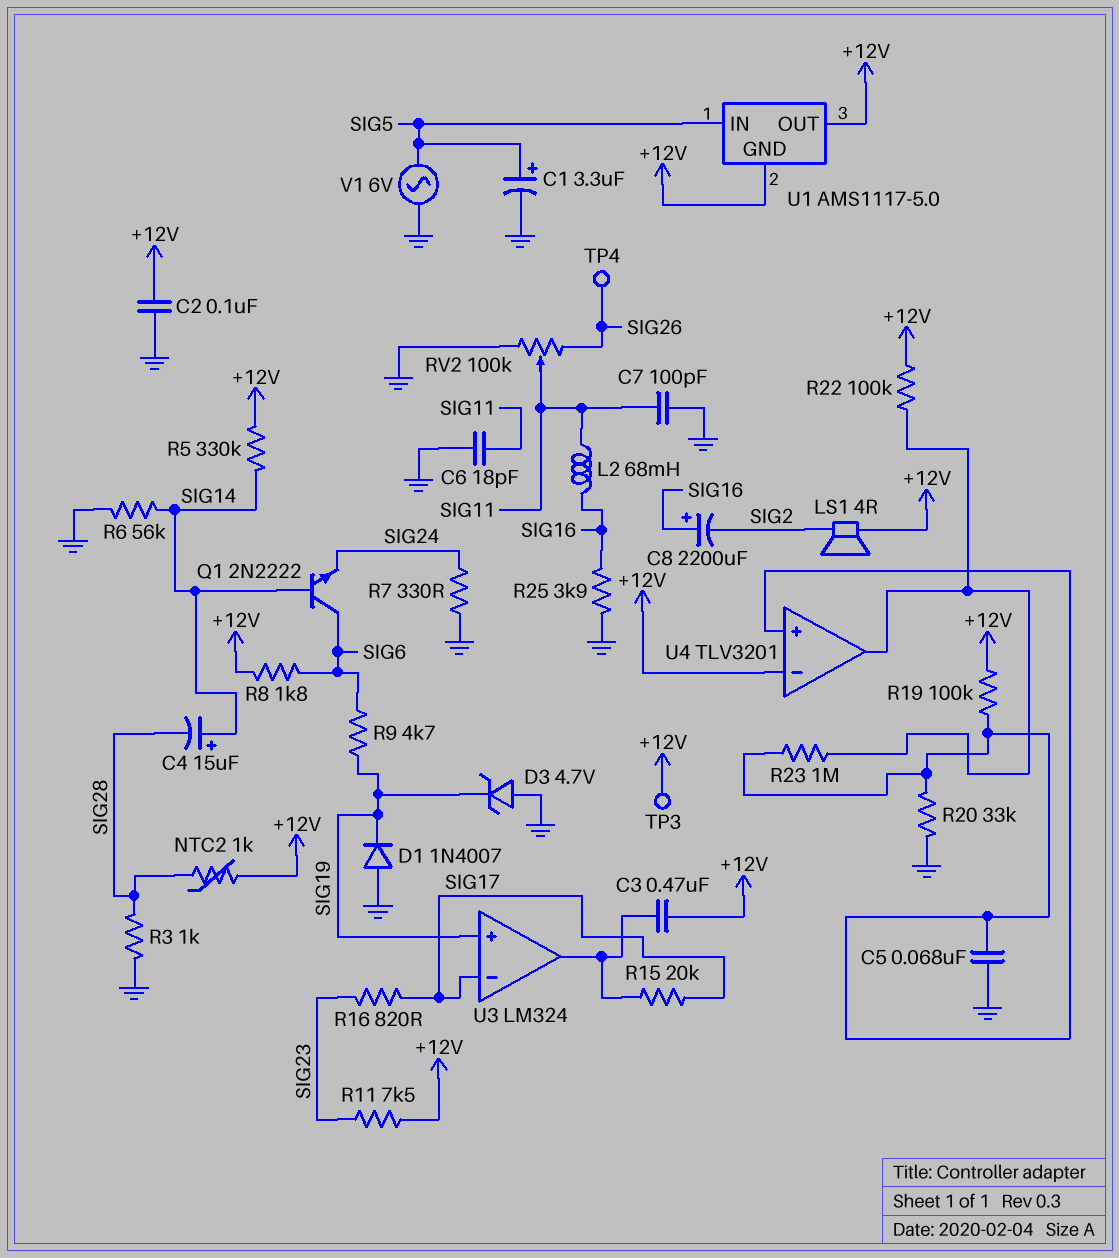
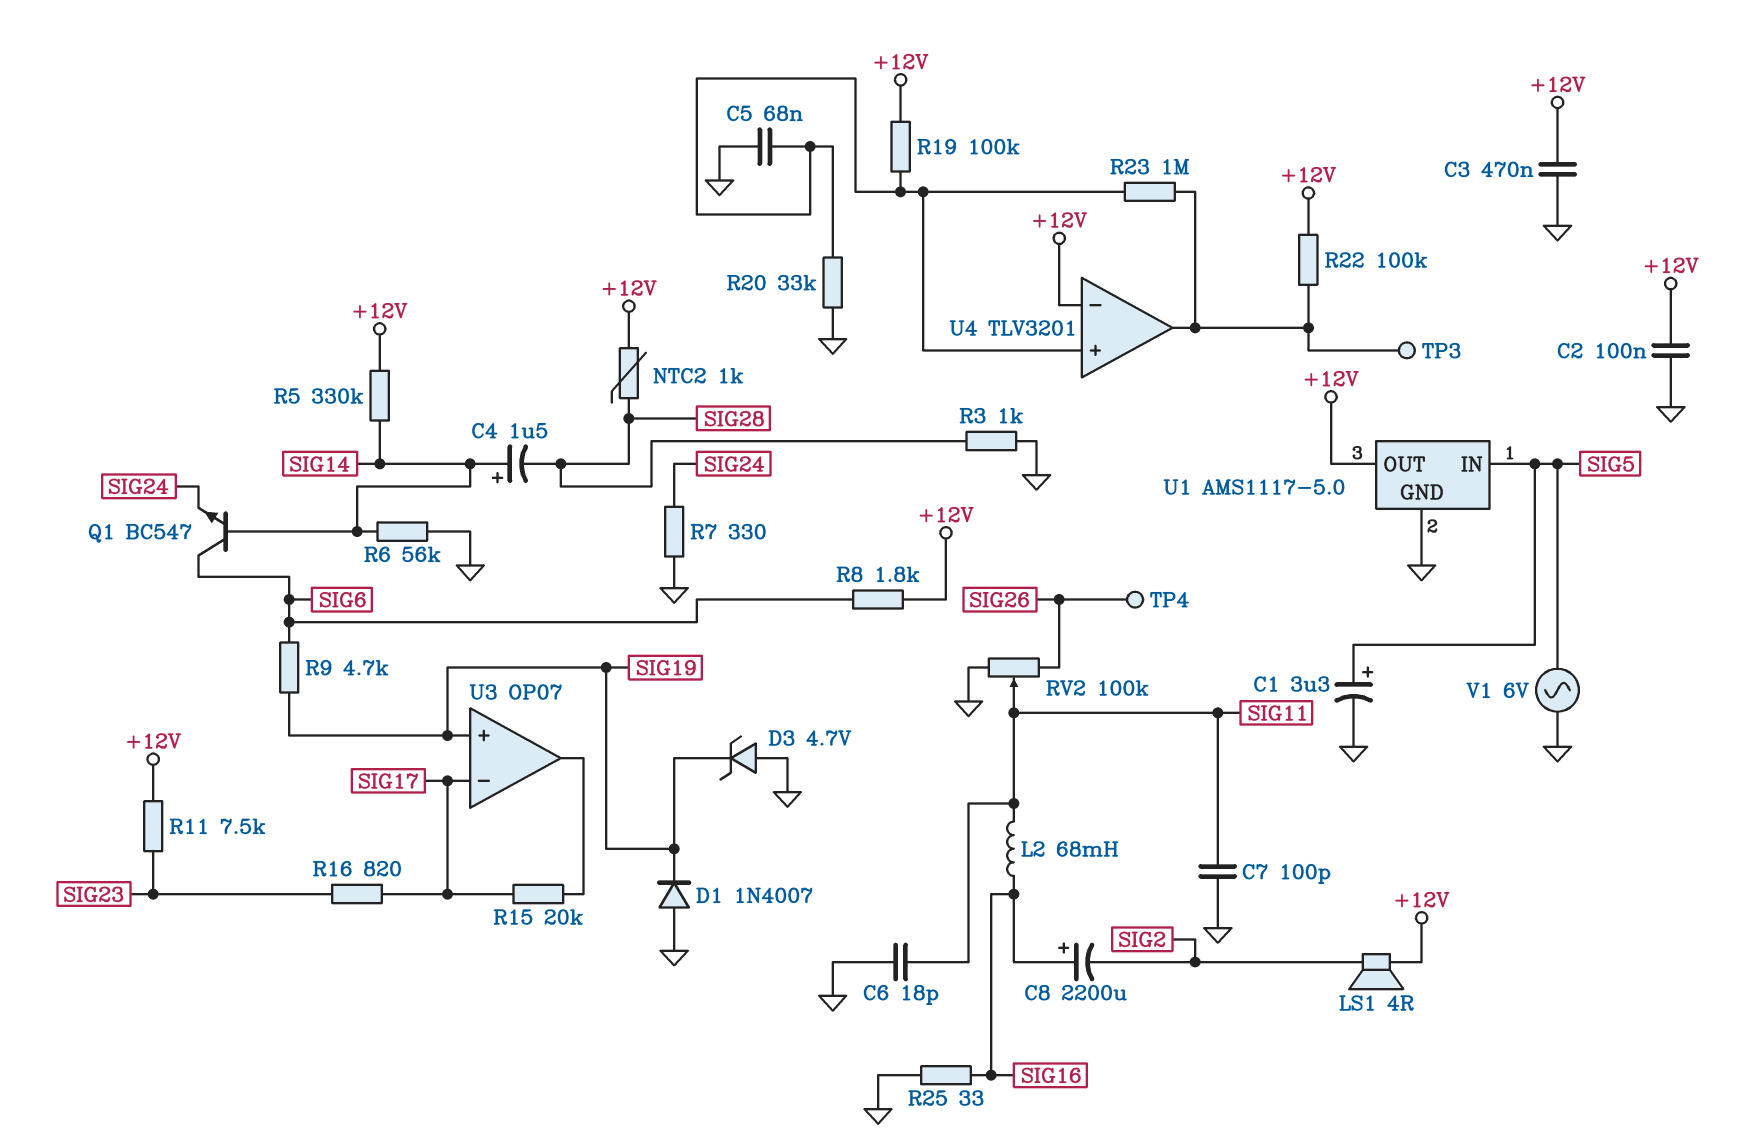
C3: 470nF (+12V, U3/out) -> 470nF (+12V, GND)
C4: 15uF (plus SIG14, minus SIG28) -> 1.5uF (plus SIG14, minus SIG28)
Q1: NPN 2N2222 (B SIG14, C SIG6, E SIG24) -> NPN BC547 (B SIG14, C SIG6, E SIG24)
R25: 3.9k (GND, SIG16) -> 33 (GND, SIG16)
TP3: test point (+12V) -> test point (U4/out)
U1 pin GND: +12V -> GND
U3: LM324 -> OP07

